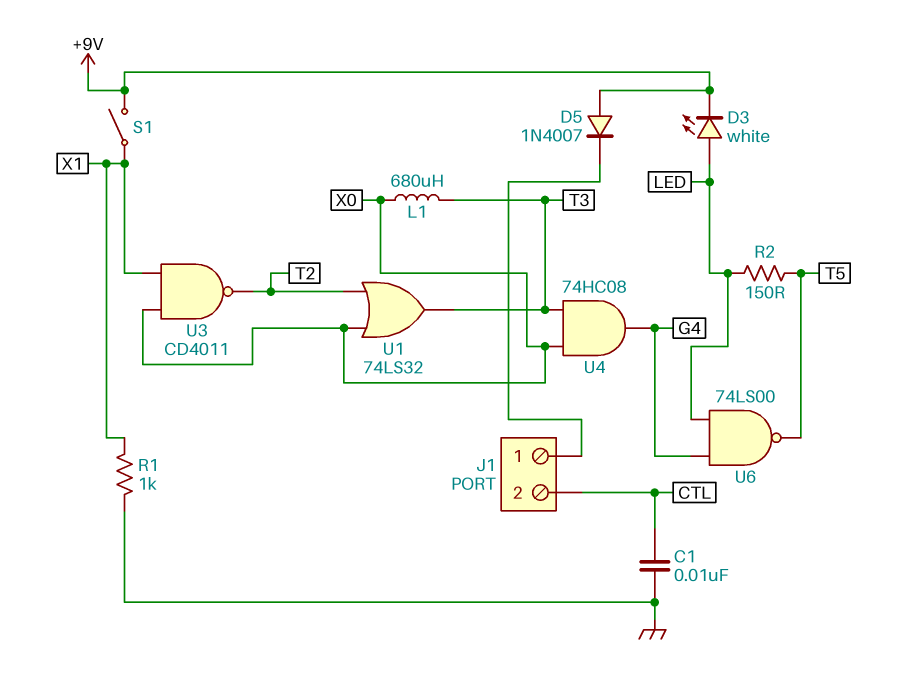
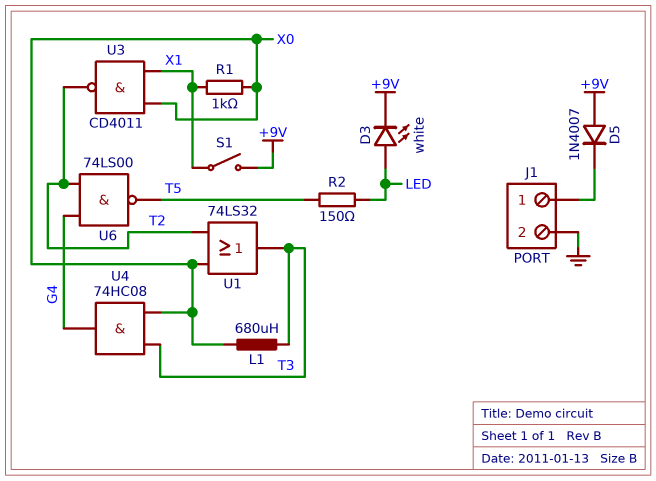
C1: 10nF (CTL, GND) -> none
J1 pin 2: CTL -> GND
R1: 1k (GND, X1) -> 1k (X0, X1)
U6: NAND 74LS00 (in G4, in LED, out T5) -> NAND 74LS00 (in G4, in T2, out T5)

